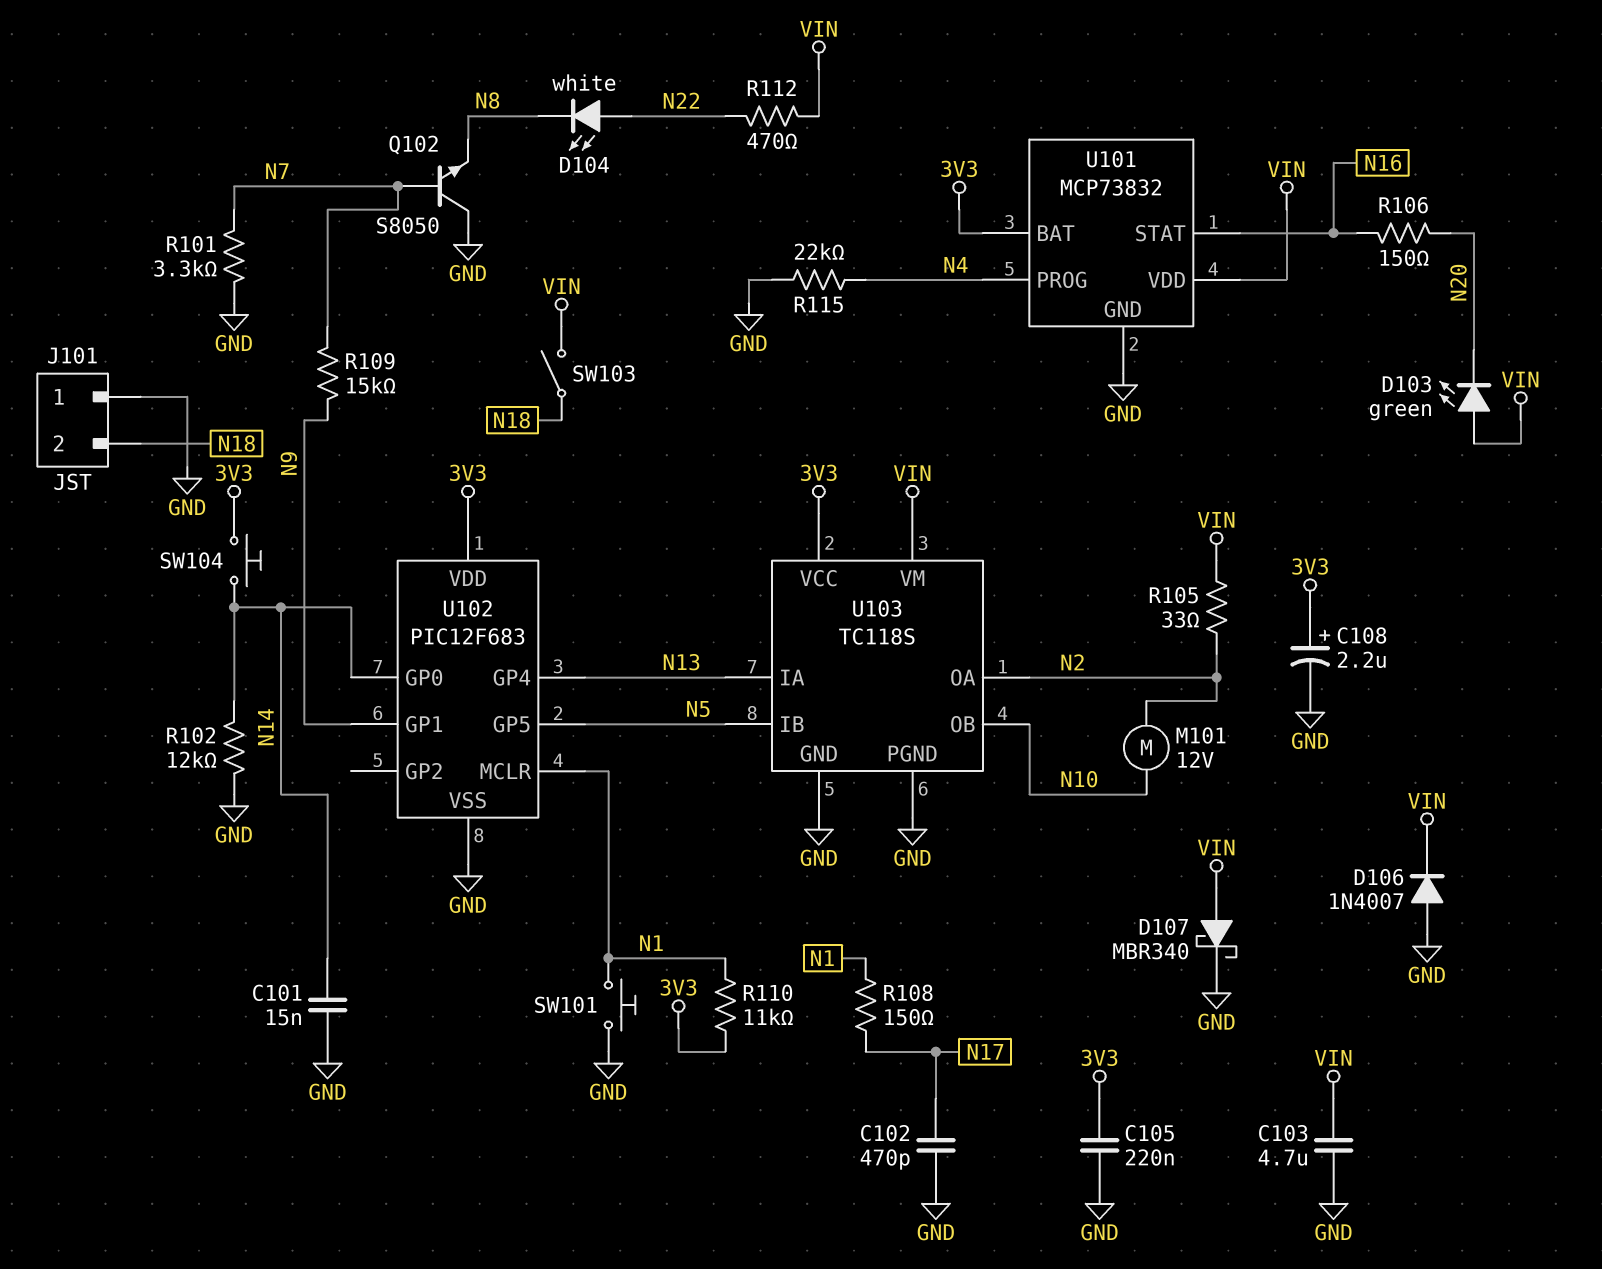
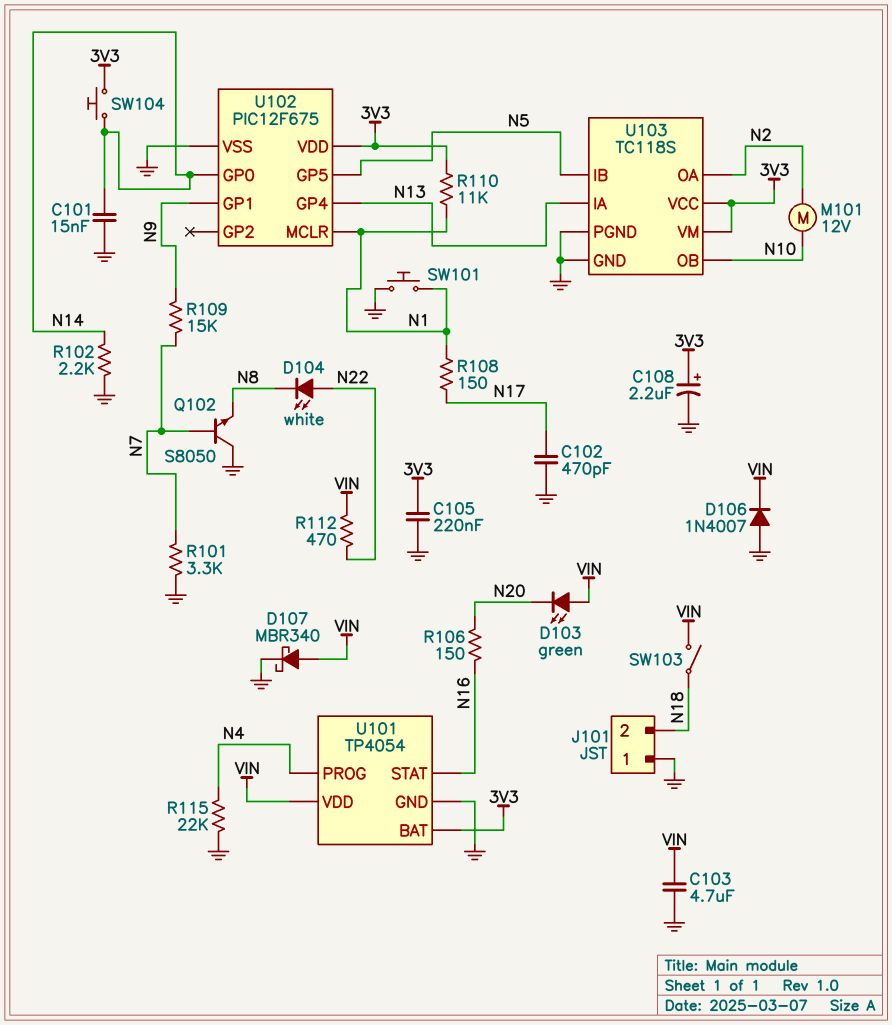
R102: 12k (GND, N14) -> 2.2k (GND, N14)
R105: 33 (N2, VIN) -> none
U101: MCP73832 -> TP4054
U102: PIC12F683 -> PIC12F675
U103 pin VM: VIN -> 3V3

